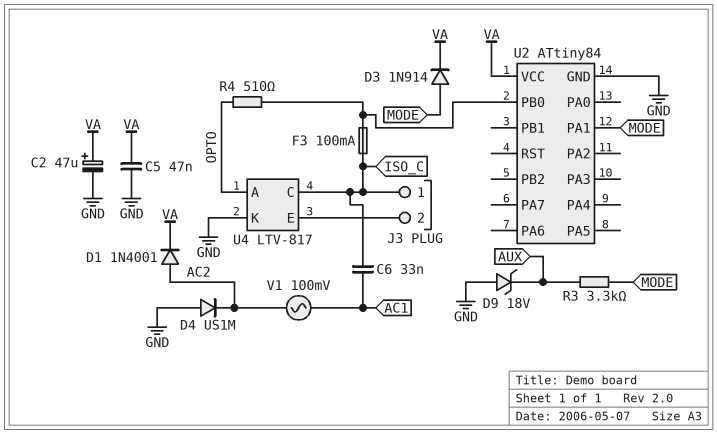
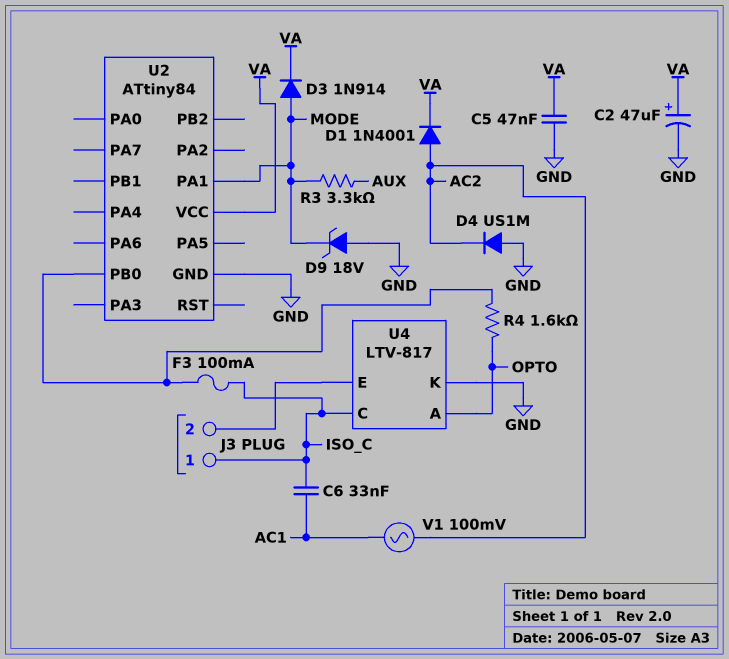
D9: zener 18V (A GND, K AUX) -> zener 18V (A GND, K MODE)
R4: 510 (OPTO, U2/PB0) -> 1.6k (OPTO, U2/PB0)

